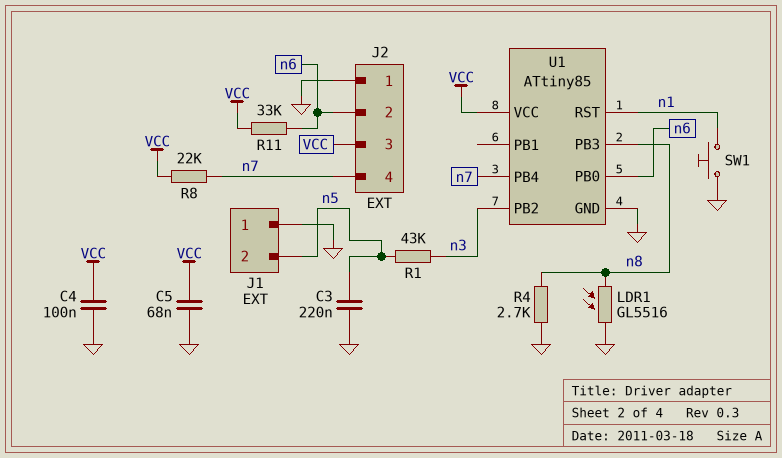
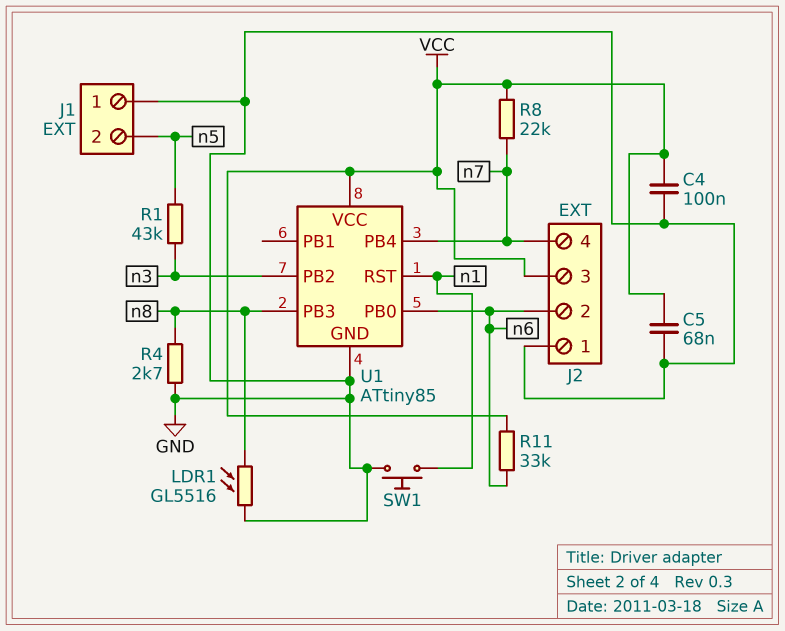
C3: 220nF (GND, n5) -> none

